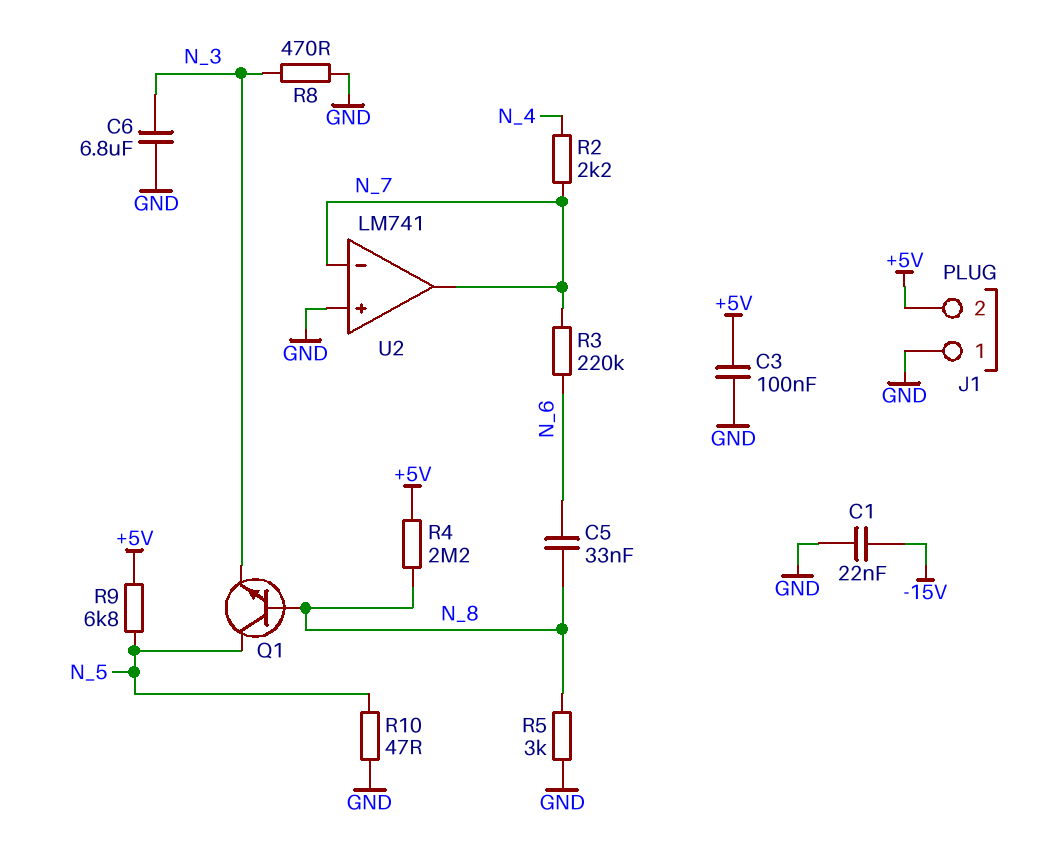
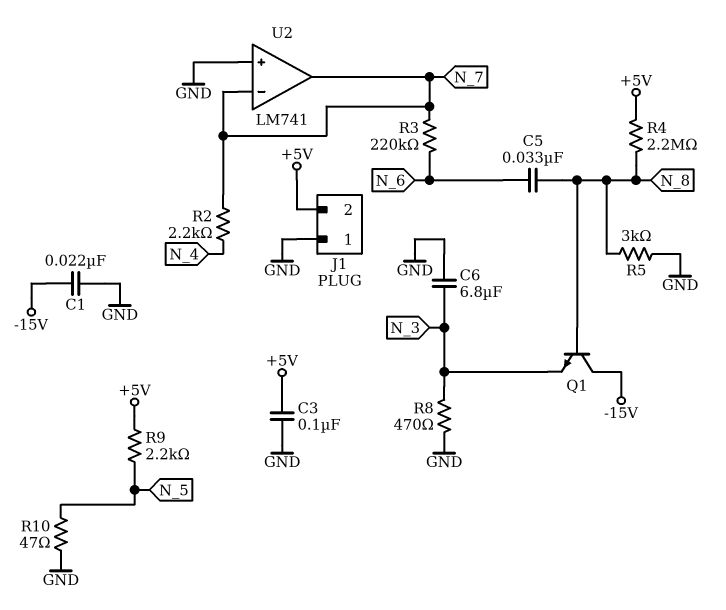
Q1: NPN (B N_8, C N_5, E N_3) -> NPN (B N_8, C -15V, E N_3)
R9: 6.8k (+5V, N_5) -> 2.2k (+5V, N_5)

